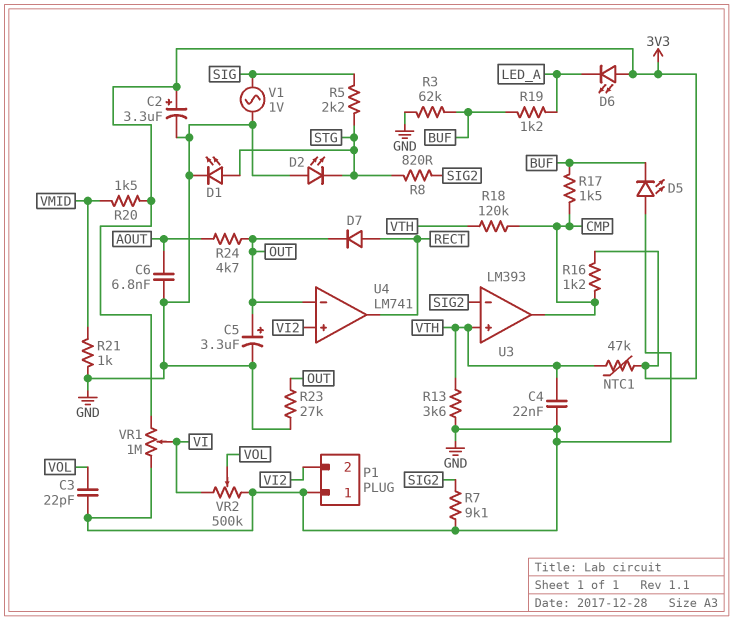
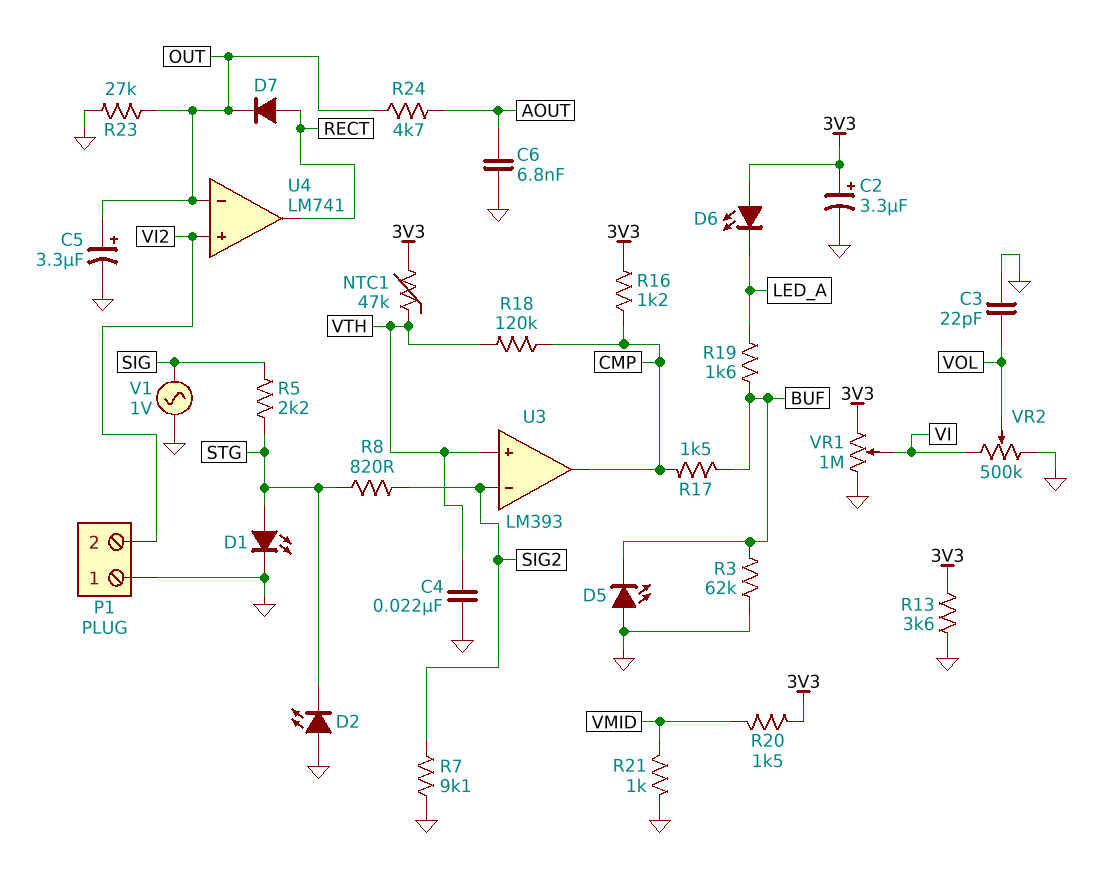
R13: 3.6k (GND, VTH) -> 3.6k (3V3, GND)
R19: 1.2k (BUF, LED_A) -> 1.6k (BUF, LED_A)

